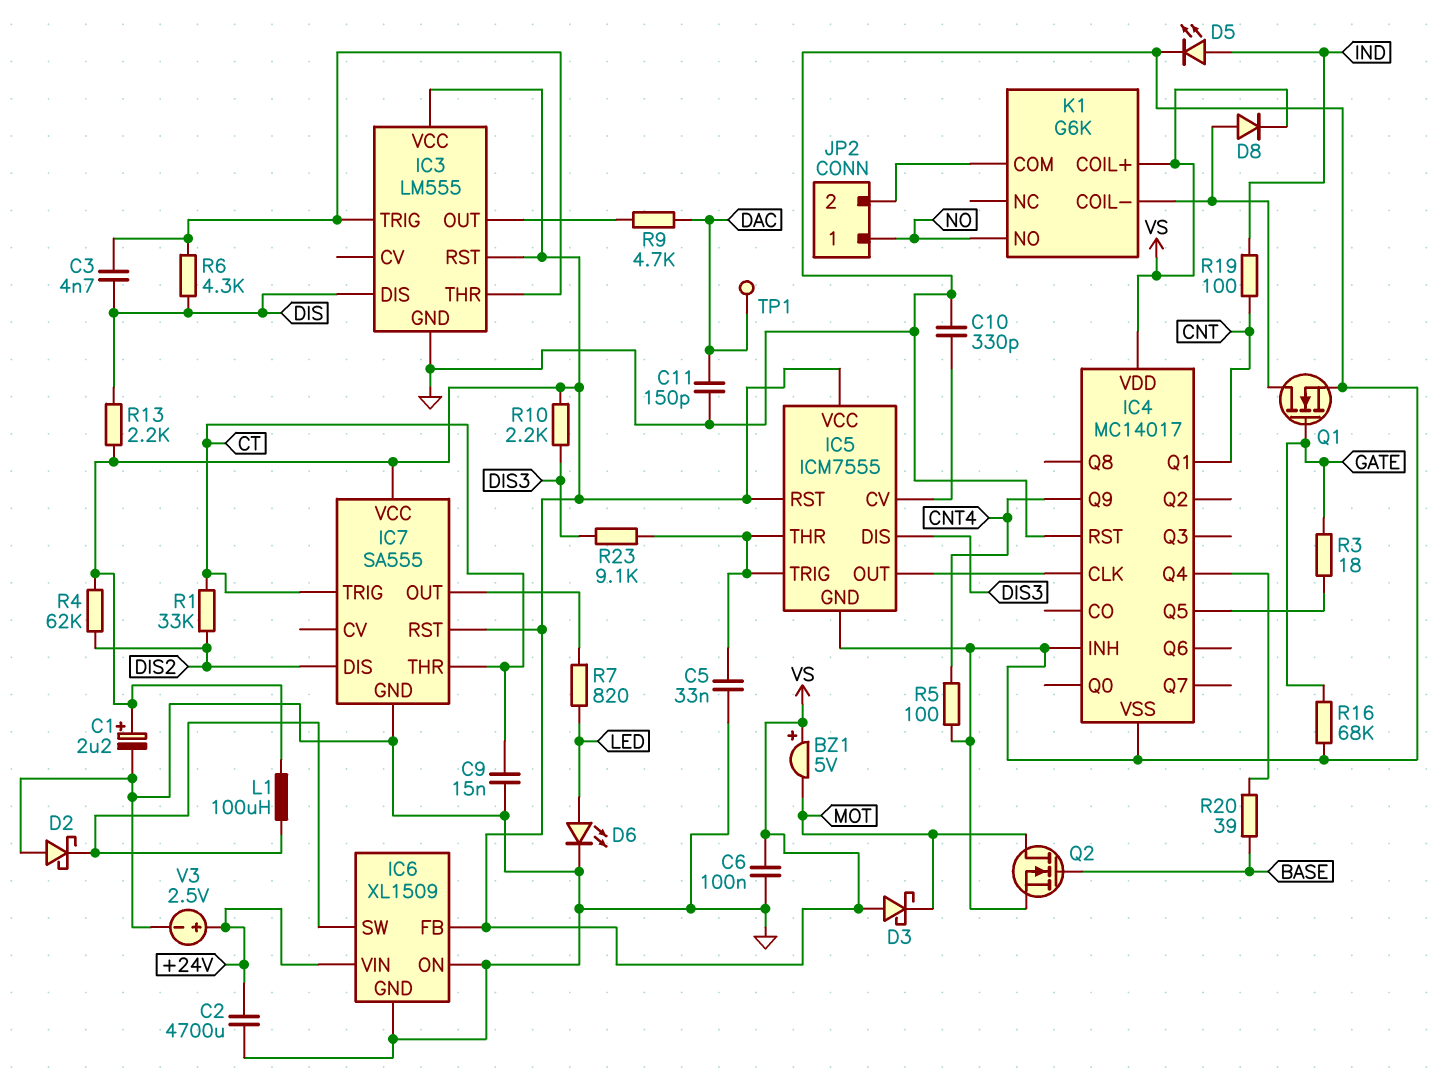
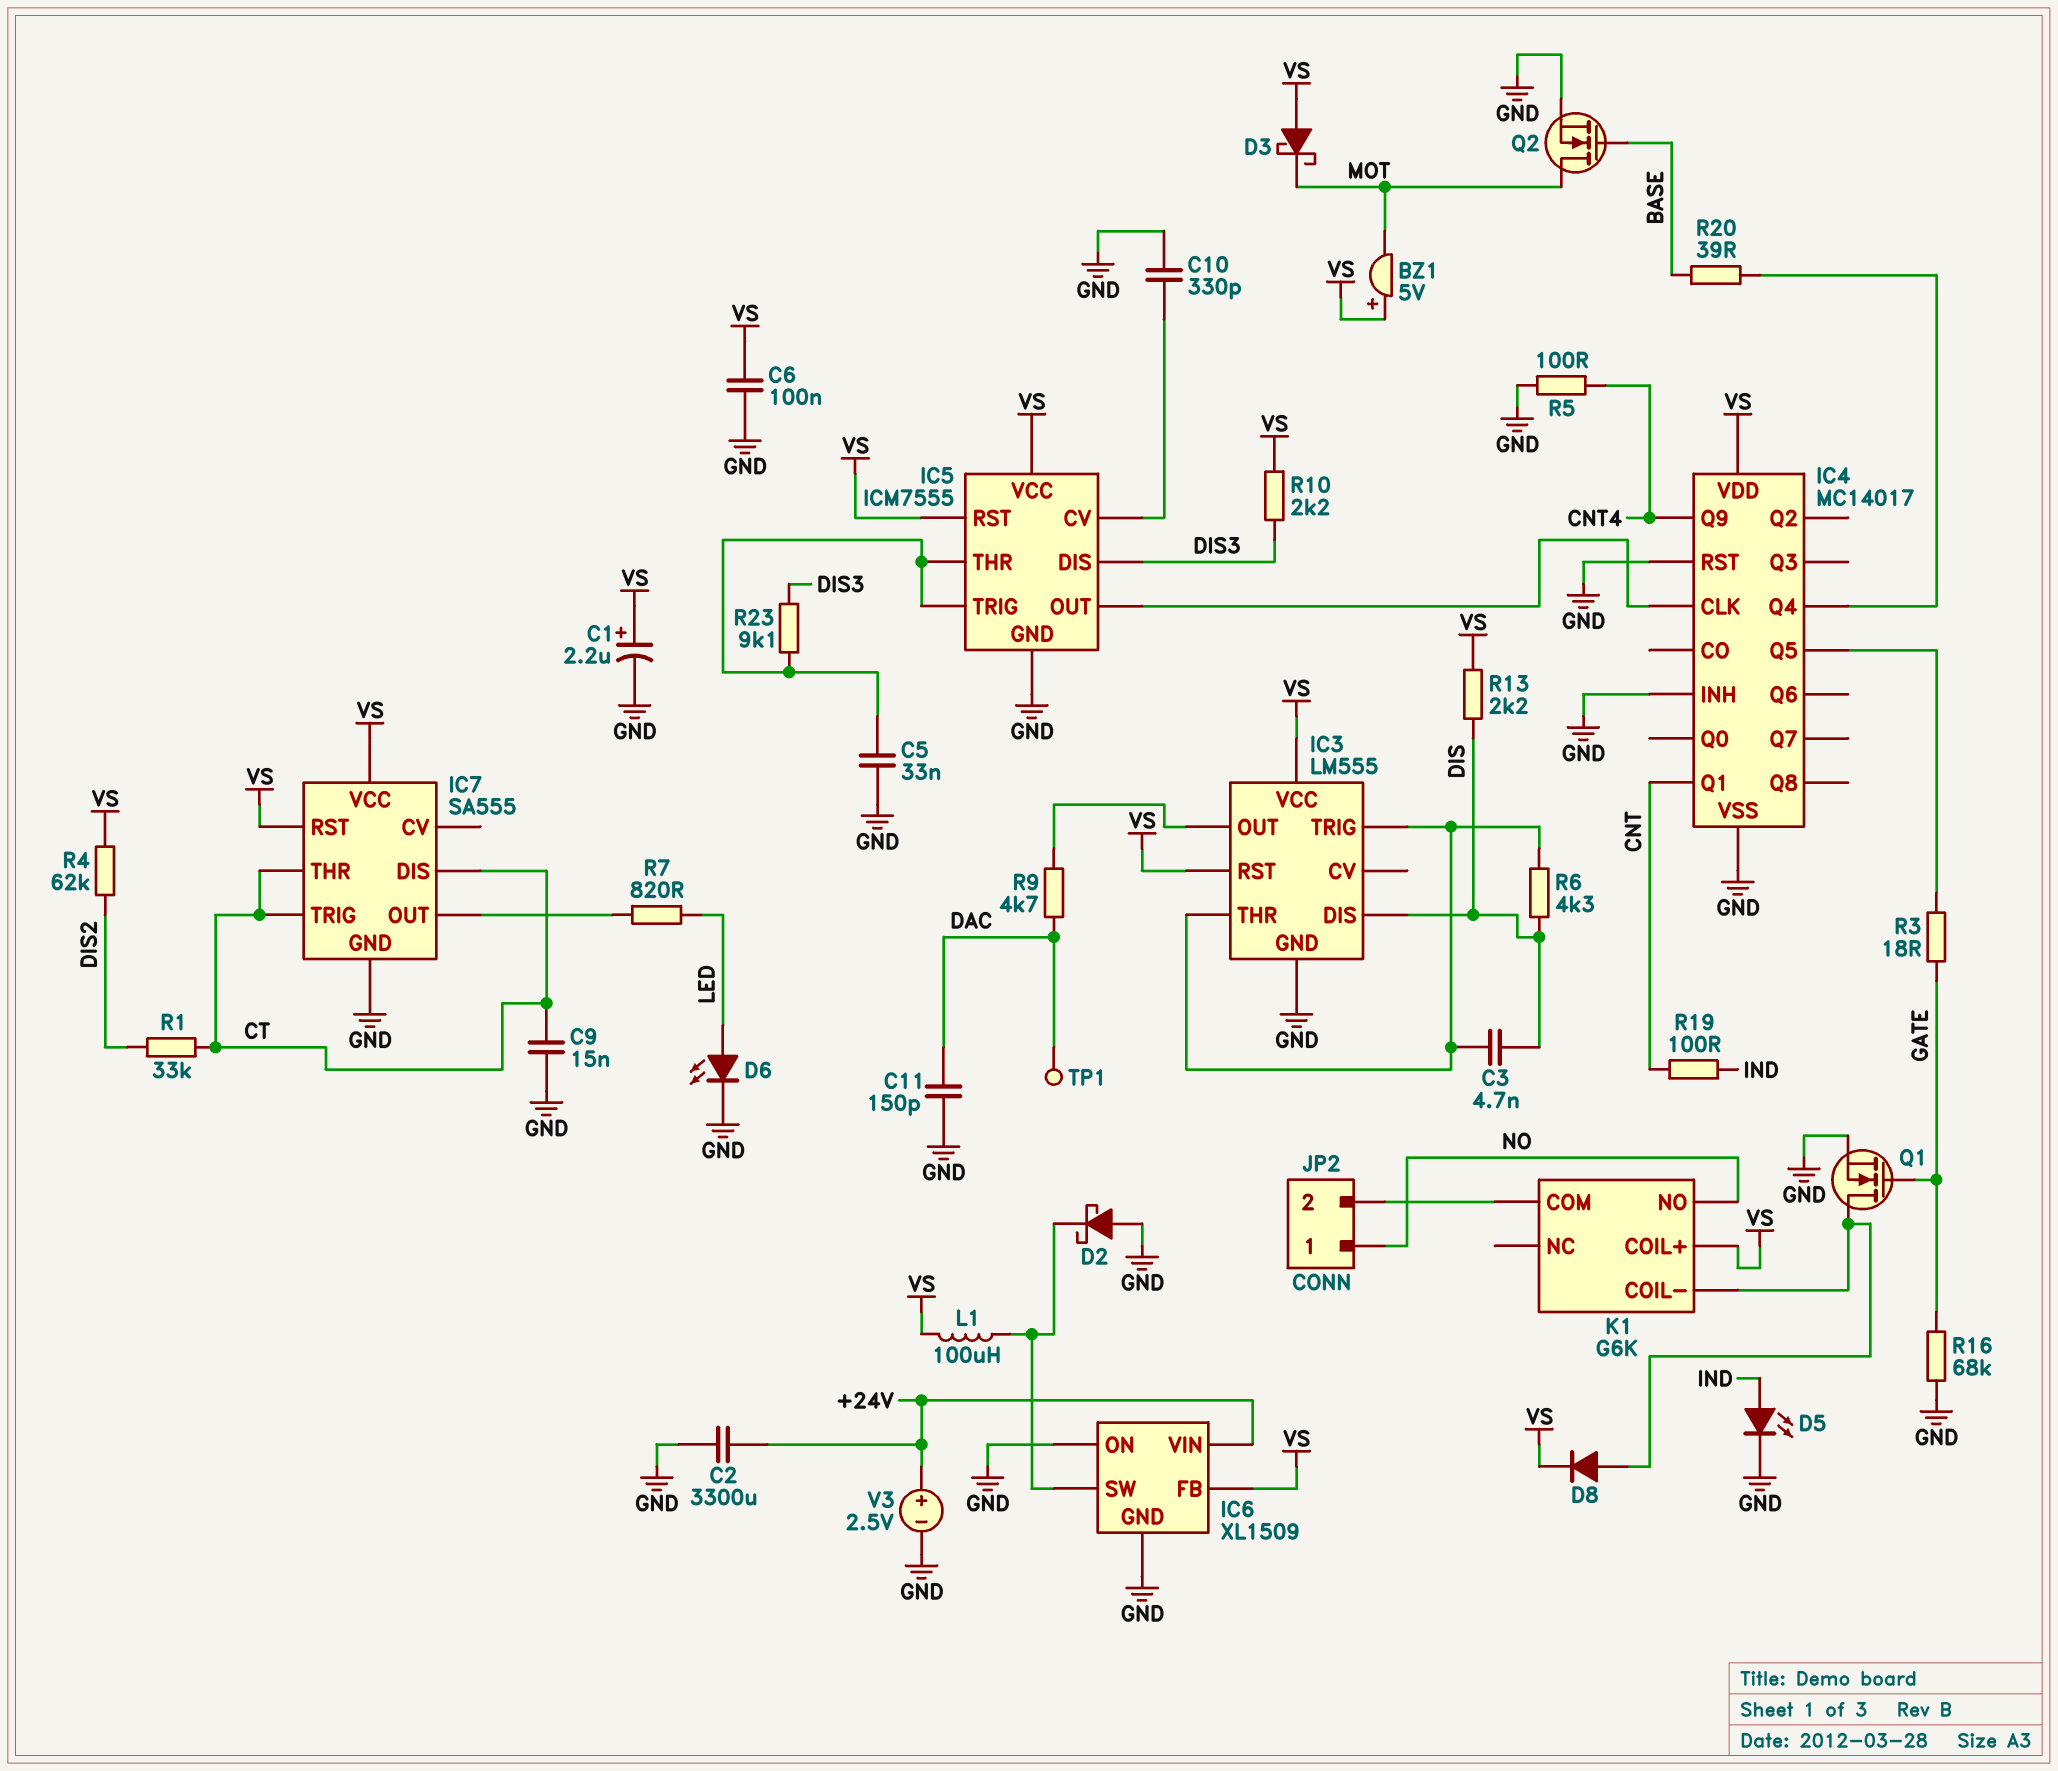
C2: 4700uF (+24V, GND) -> 3300uF (+24V, GND)
IC7 pin DIS: DIS2 -> CT

